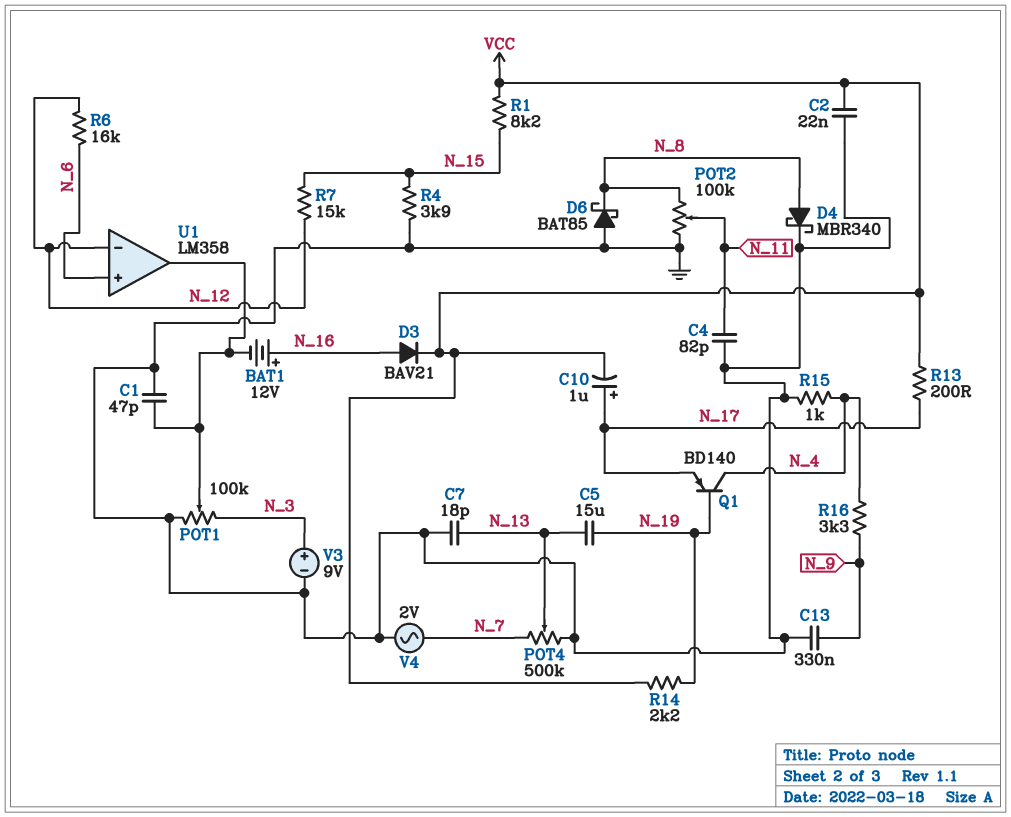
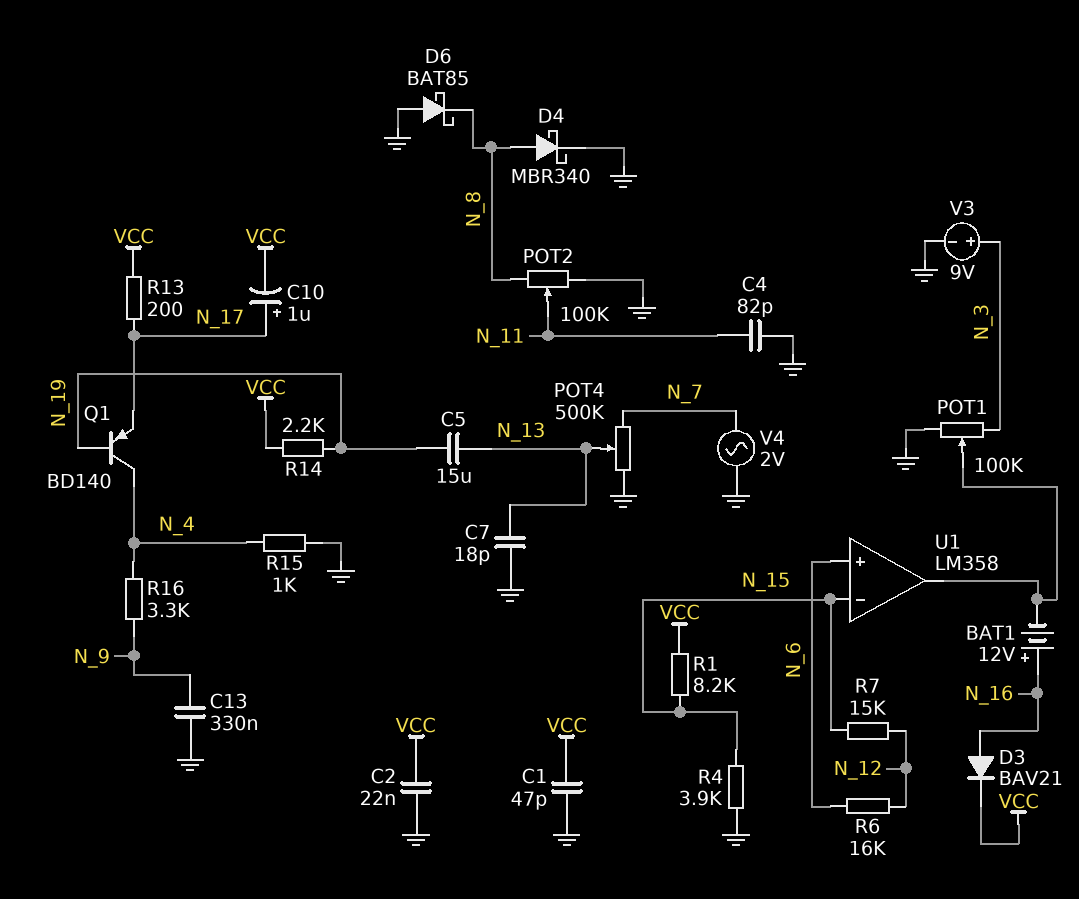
C1: 47pF (GND, U1/out) -> 47pF (GND, VCC)
U1 pin in-: N_12 -> N_15

